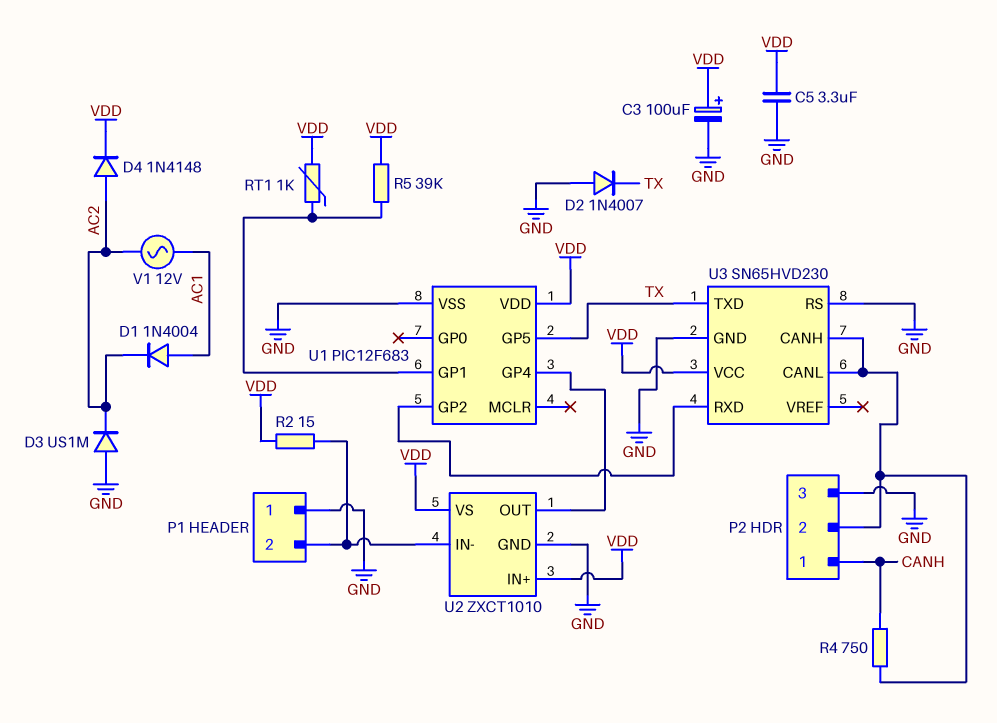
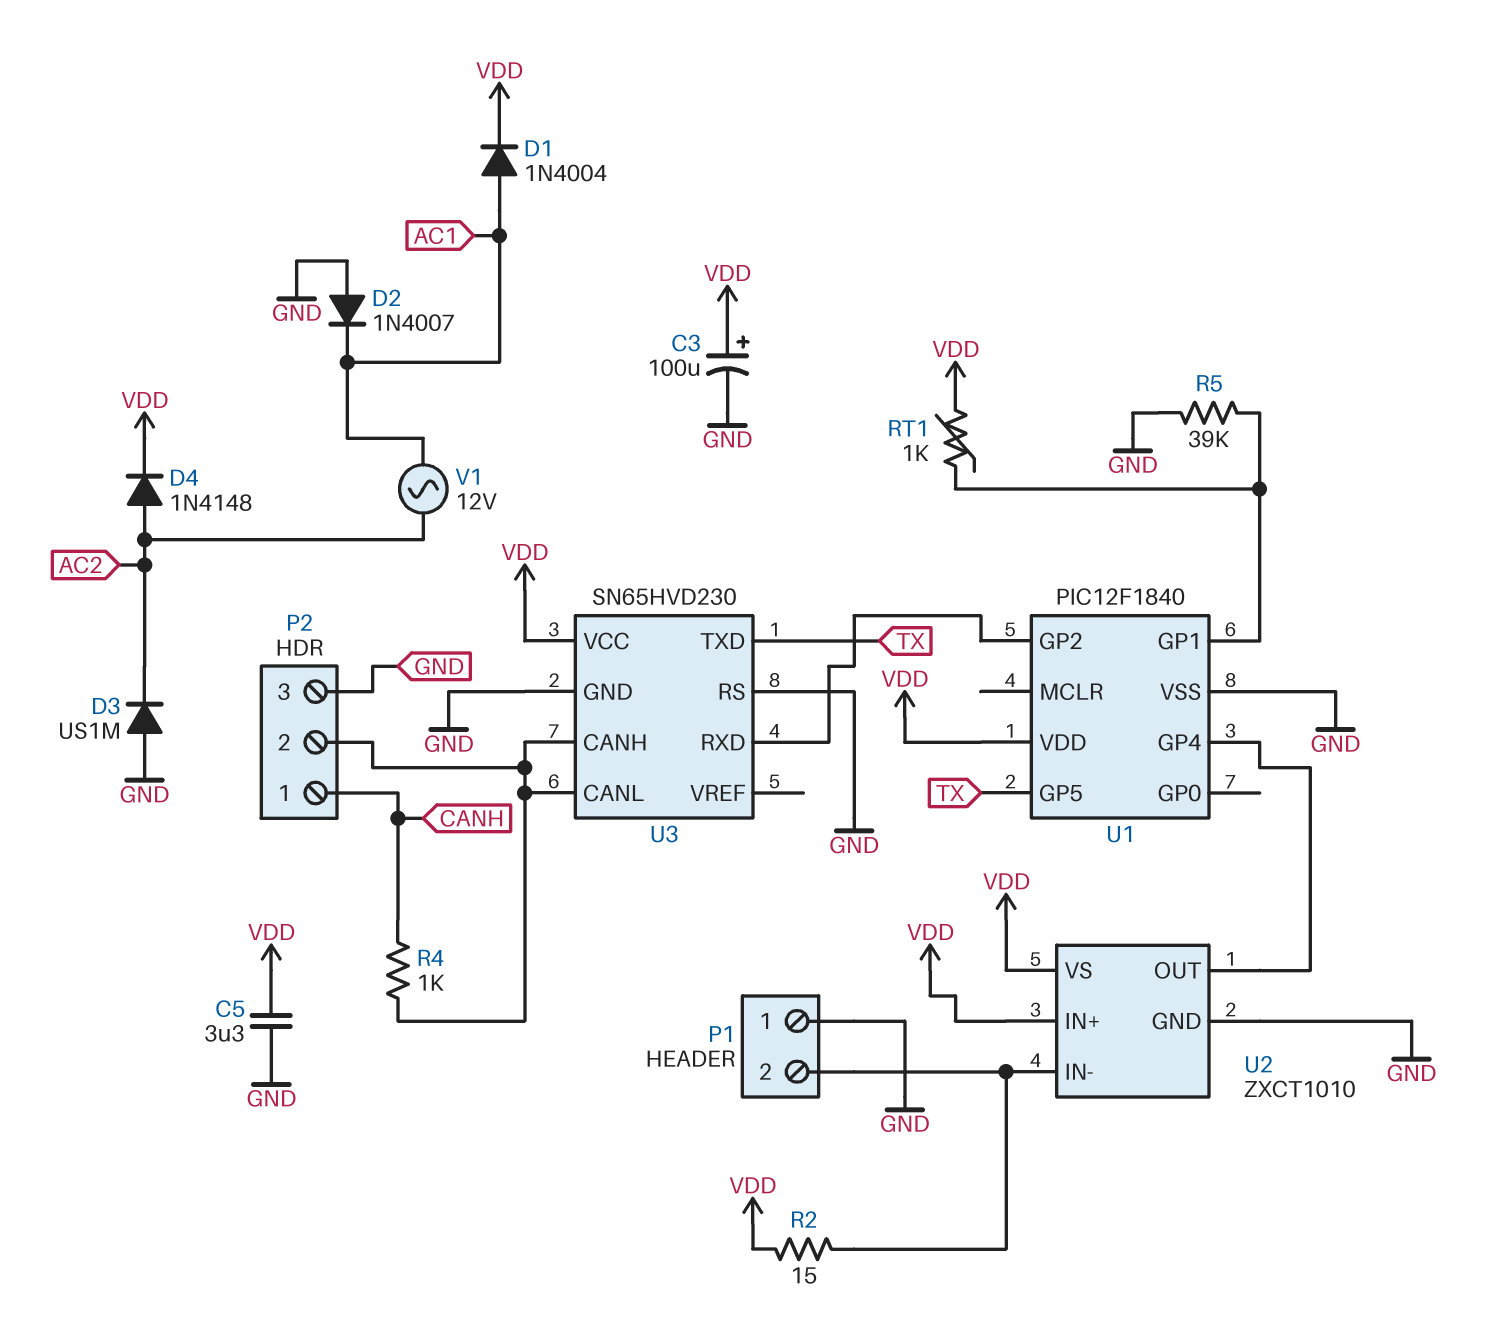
D1: diode 1N4004 (A AC1, K AC2) -> diode 1N4004 (A AC1, K VDD)
D2: diode 1N4007 (A GND, K TX) -> diode 1N4007 (A GND, K AC1)
R4: 750 (CANH, P2/2) -> 1k (CANH, P2/2)
R5: 39k (U1/GP1, VDD) -> 39k (GND, U1/GP1)
U1: PIC12F683 -> PIC12F1840

